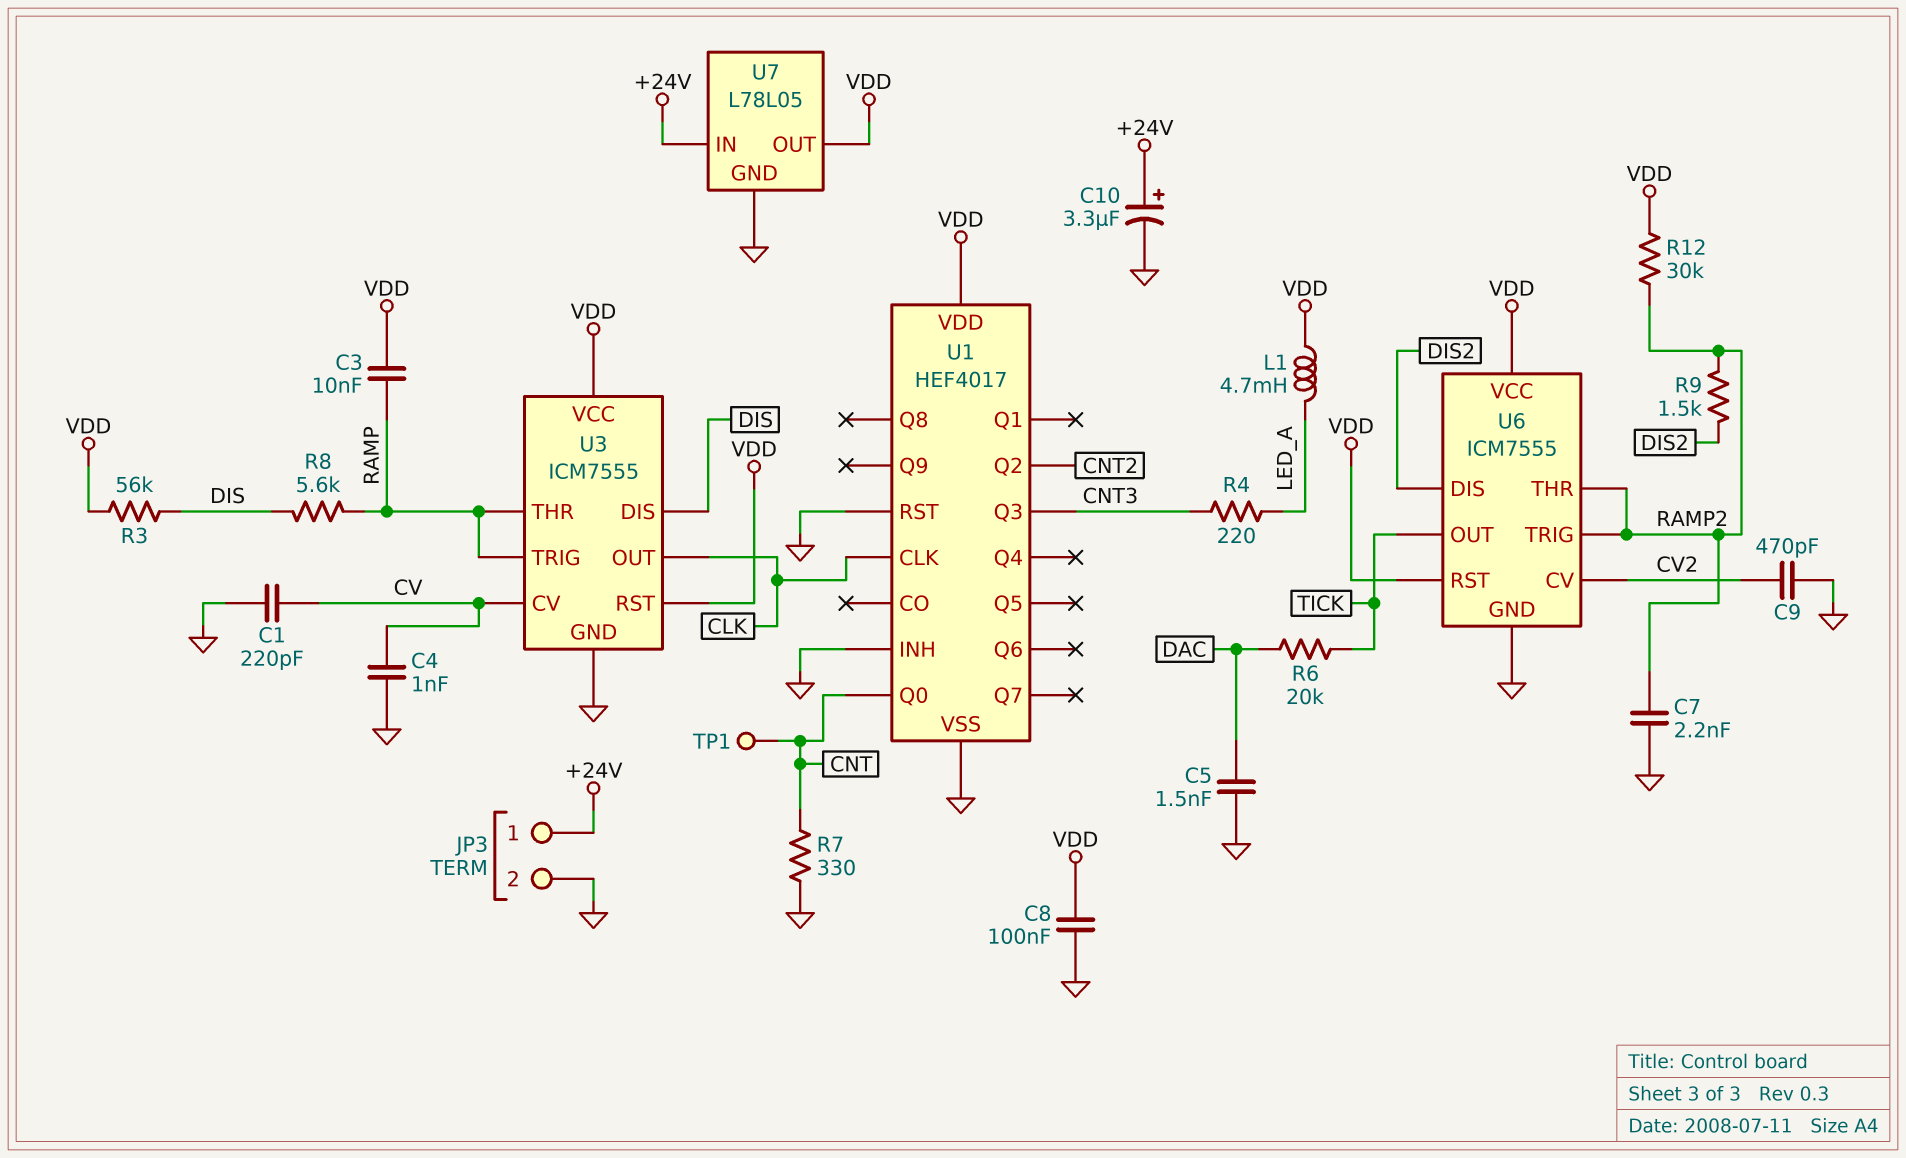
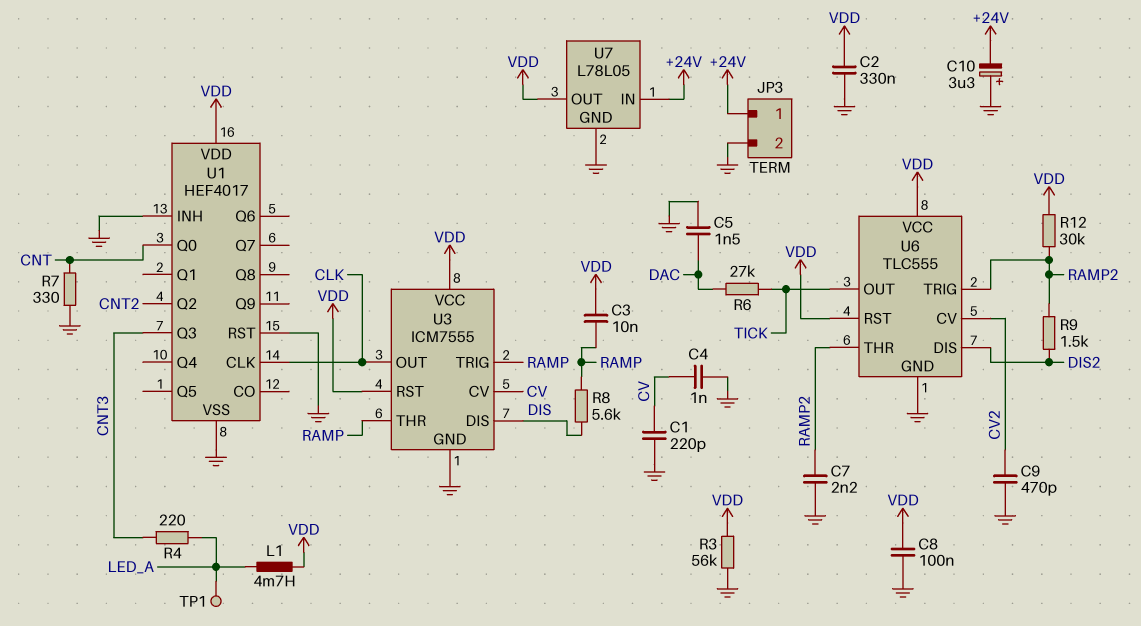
C2: none -> 330nF (GND, VDD)
C10: 3.3uF (plus +24V, minus GND) -> 3.3uF (plus GND, minus +24V)
R3: 56k (DIS, VDD) -> 56k (GND, VDD)
R6: 20k (DAC, TICK) -> 27k (DAC, TICK)
TP1: test point (CNT) -> test point (LED_A)
U6: ICM7555 -> TLC555

